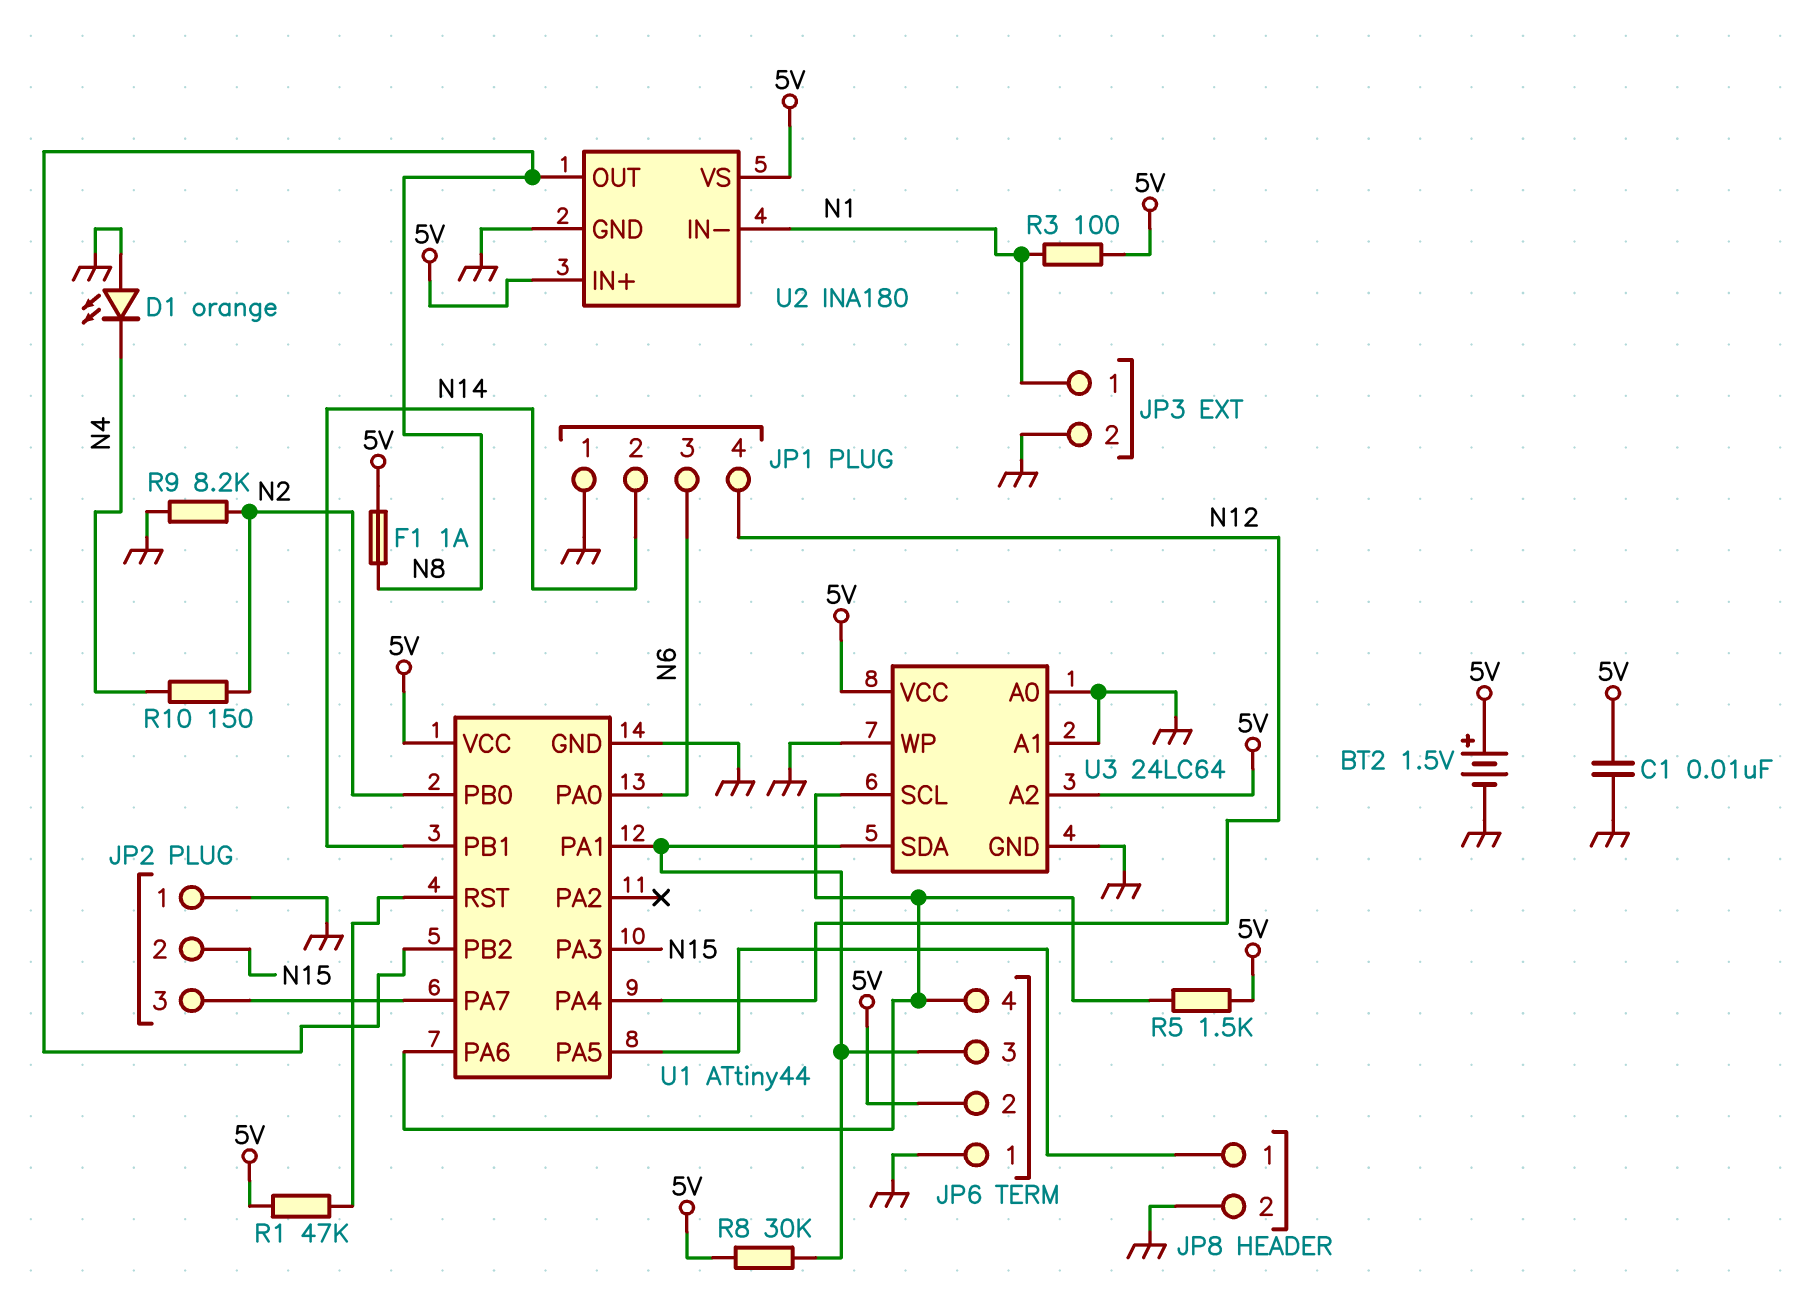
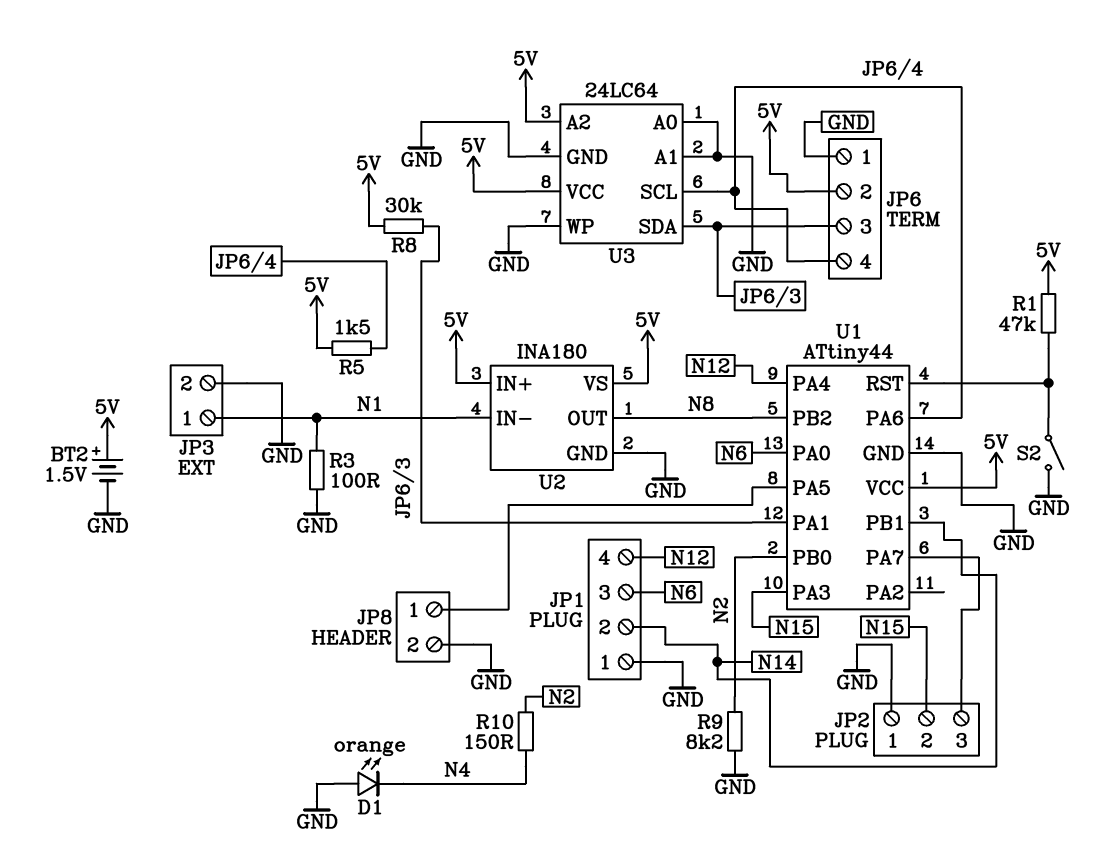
C1: 10nF (5V, GND) -> none
F1: 1A (5V, N8) -> none
R3: 100 (5V, N1) -> 100 (GND, N1)
S2: none -> switch (GND, U1/RST)

